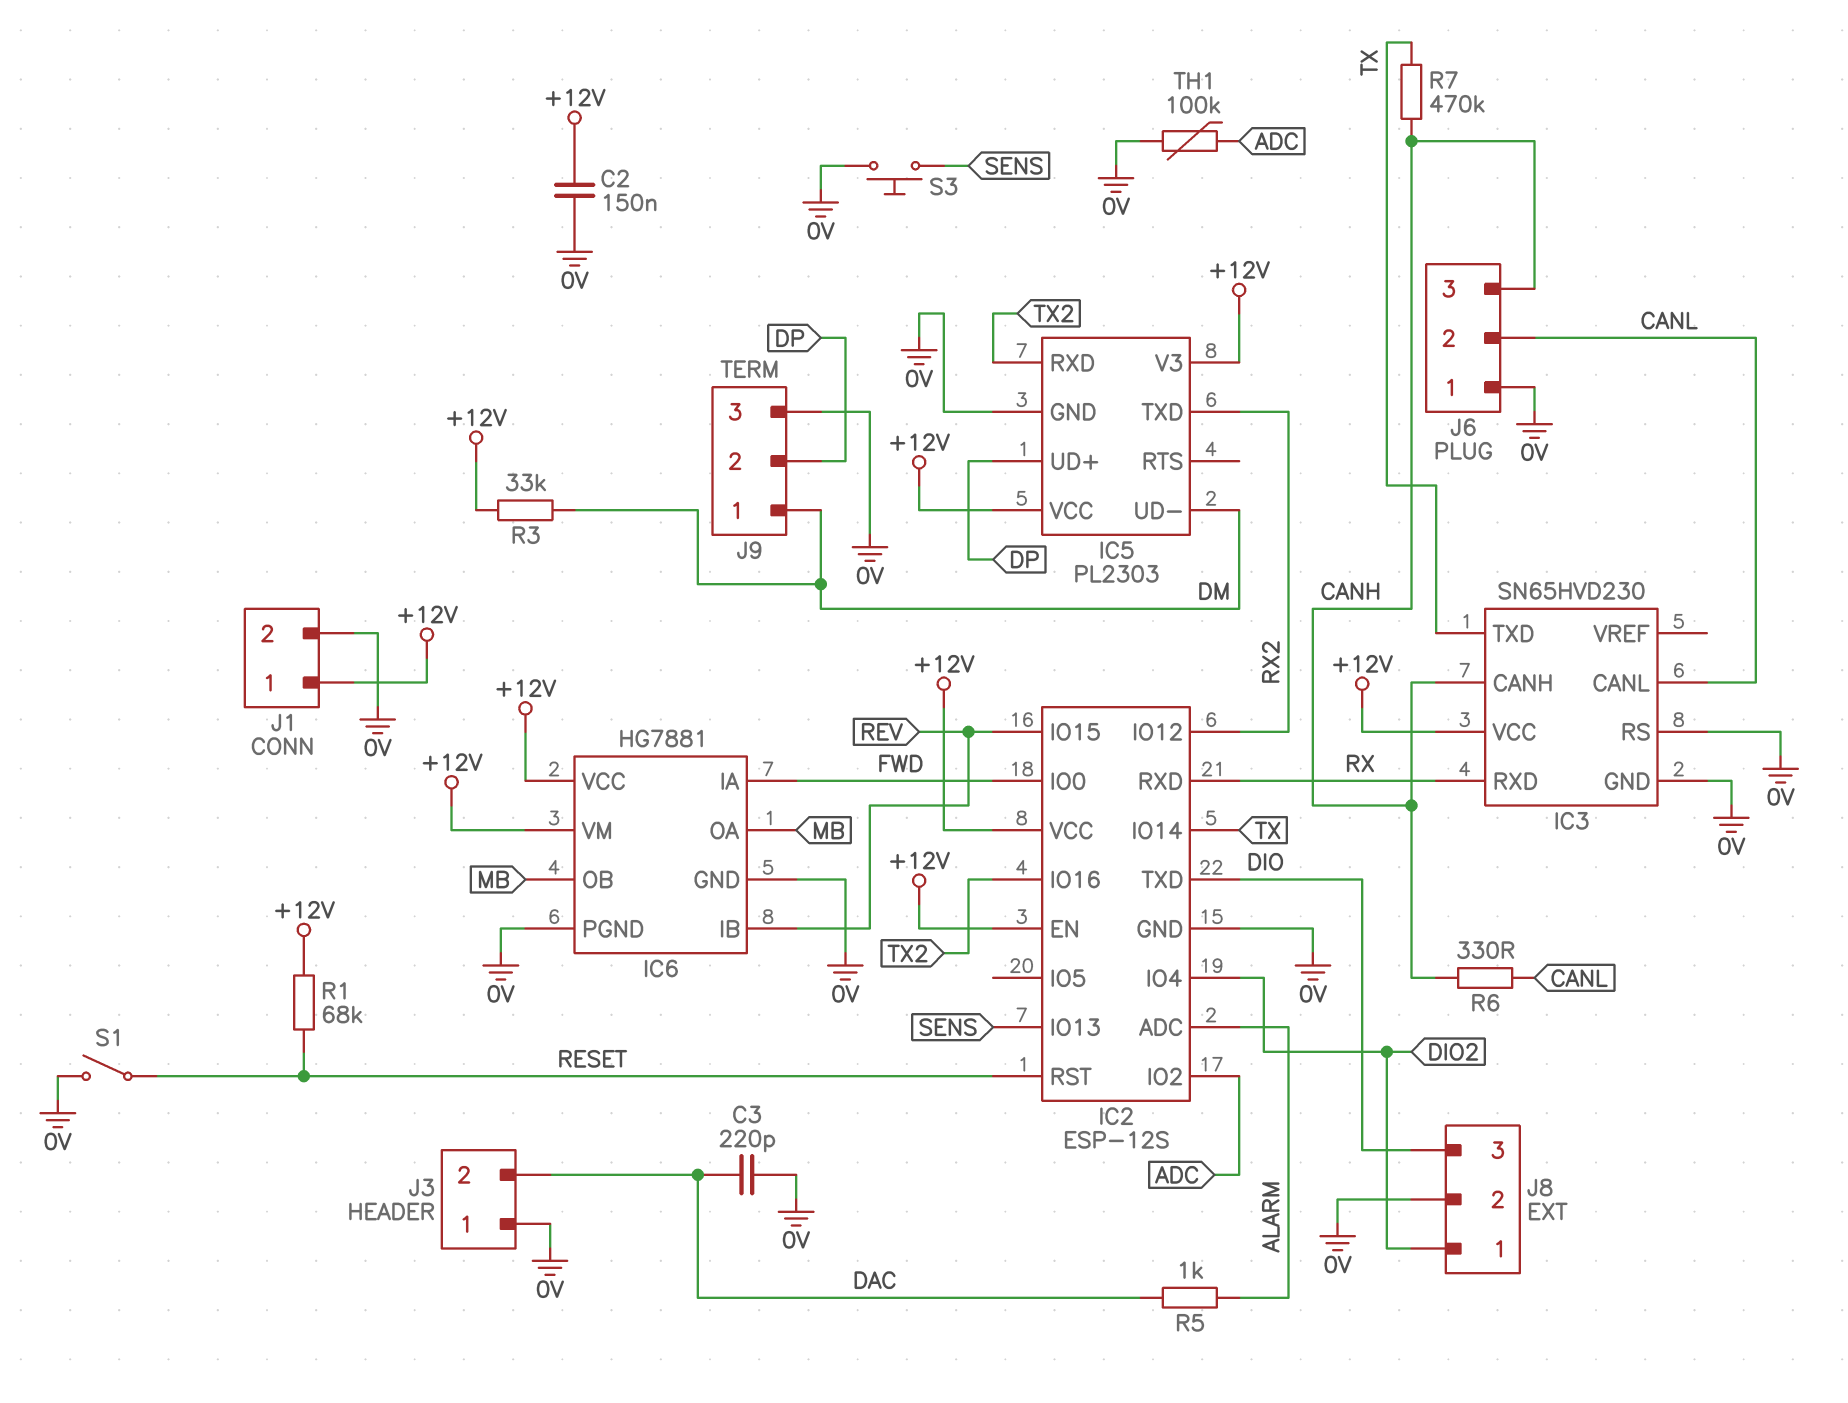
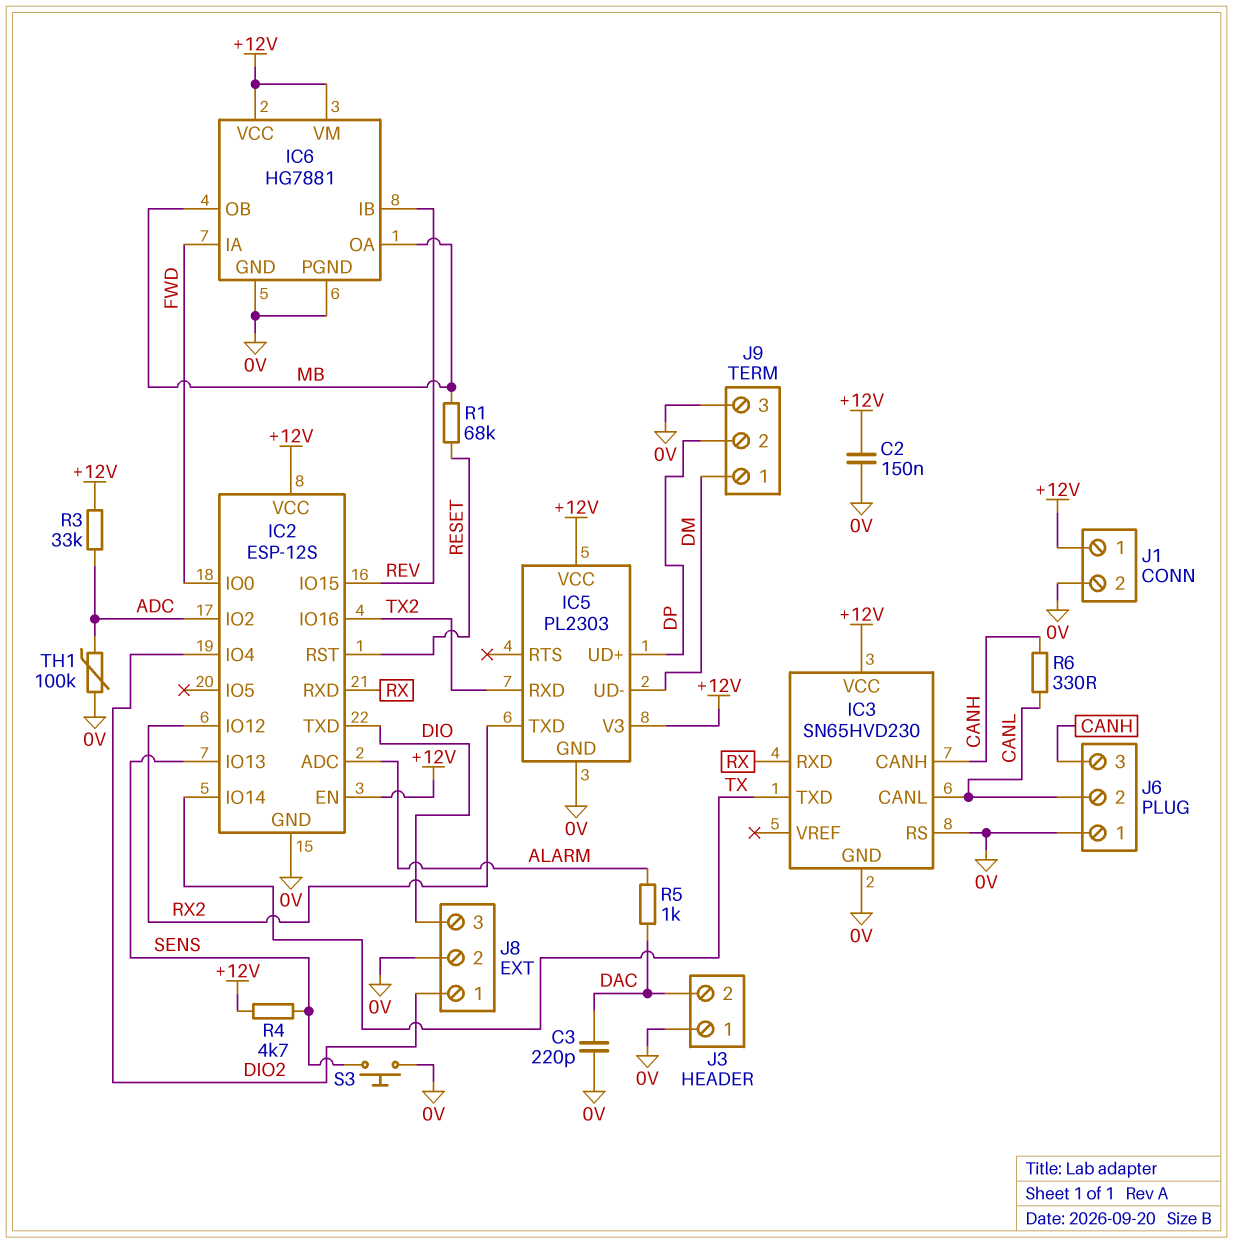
R1: 68k (+12V, RESET) -> 68k (MB, RESET)
R3: 33k (+12V, DM) -> 33k (+12V, ADC)
R4: none -> 4.7k (+12V, SENS)
R7: 470k (CANH, TX) -> none
S1: switch (0V, RESET) -> none

